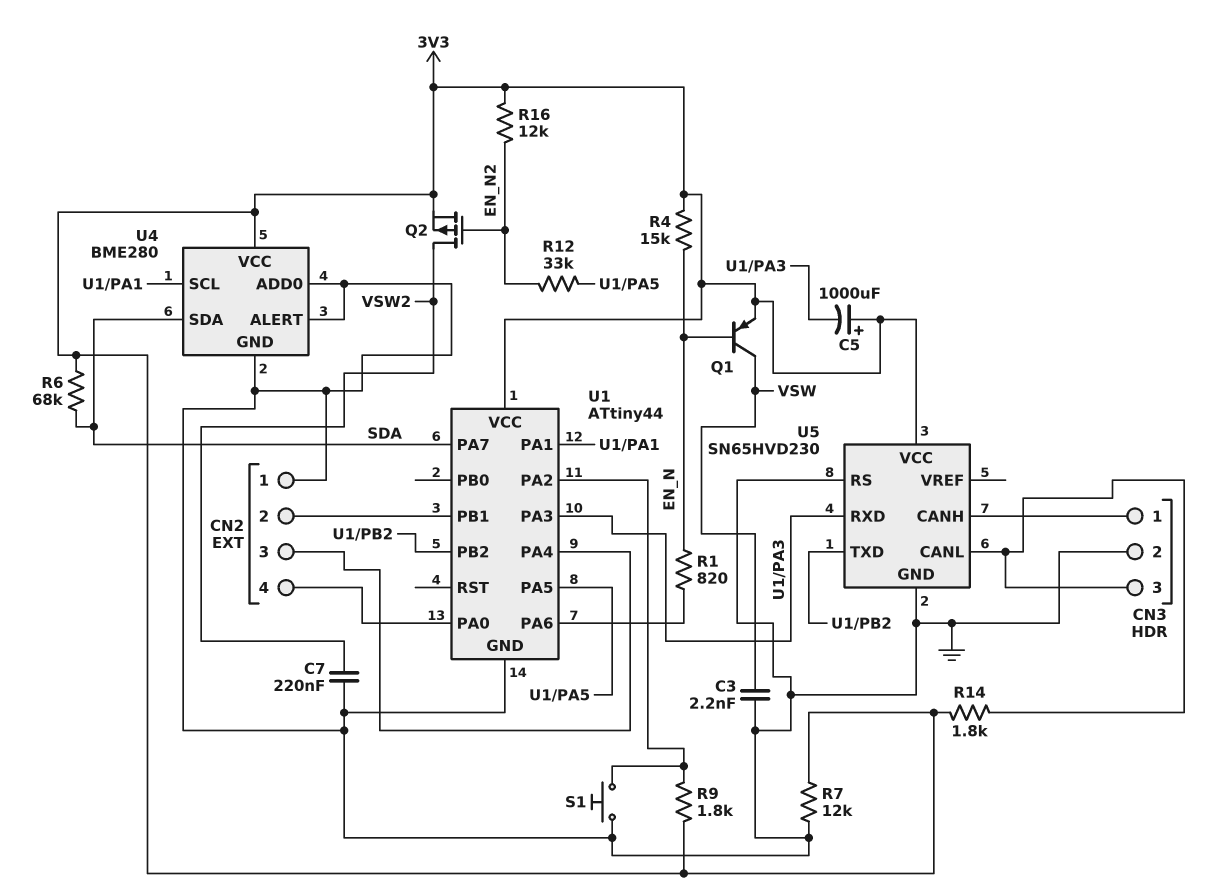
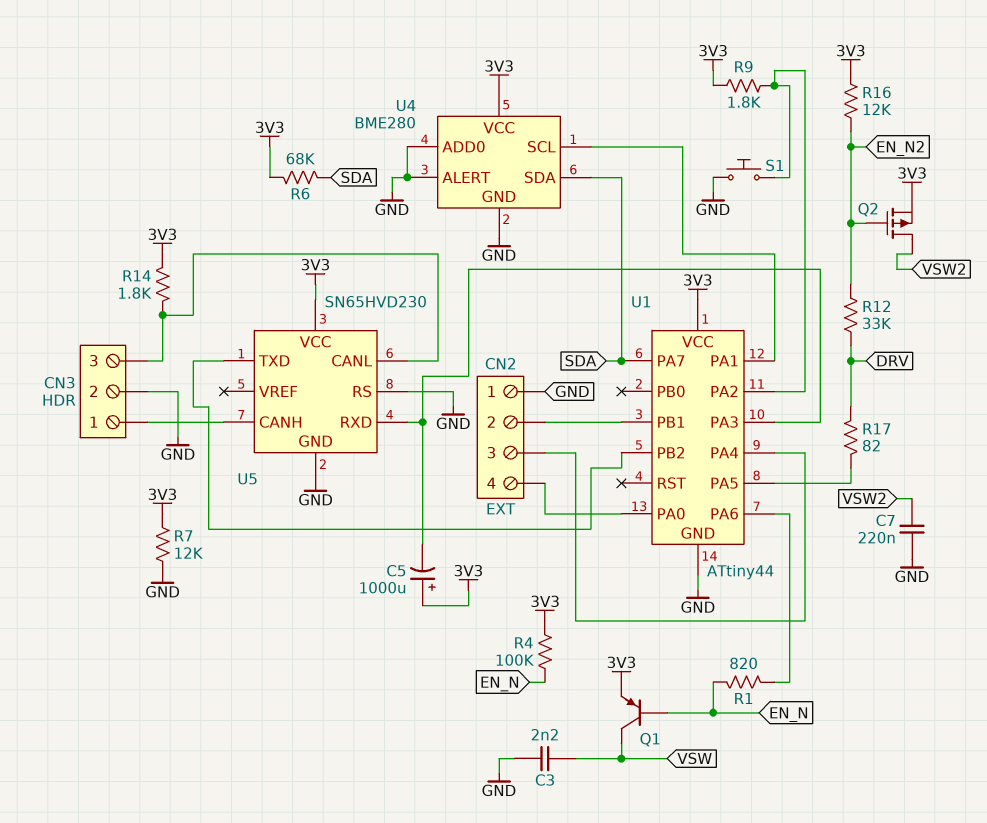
R4: 15k (3V3, EN_N) -> 100k (3V3, EN_N)
R12: 33k (EN_N2, U1/PA5) -> 33k (DRV, EN_N2)
R17: none -> 82 (DRV, U1/PA5)

